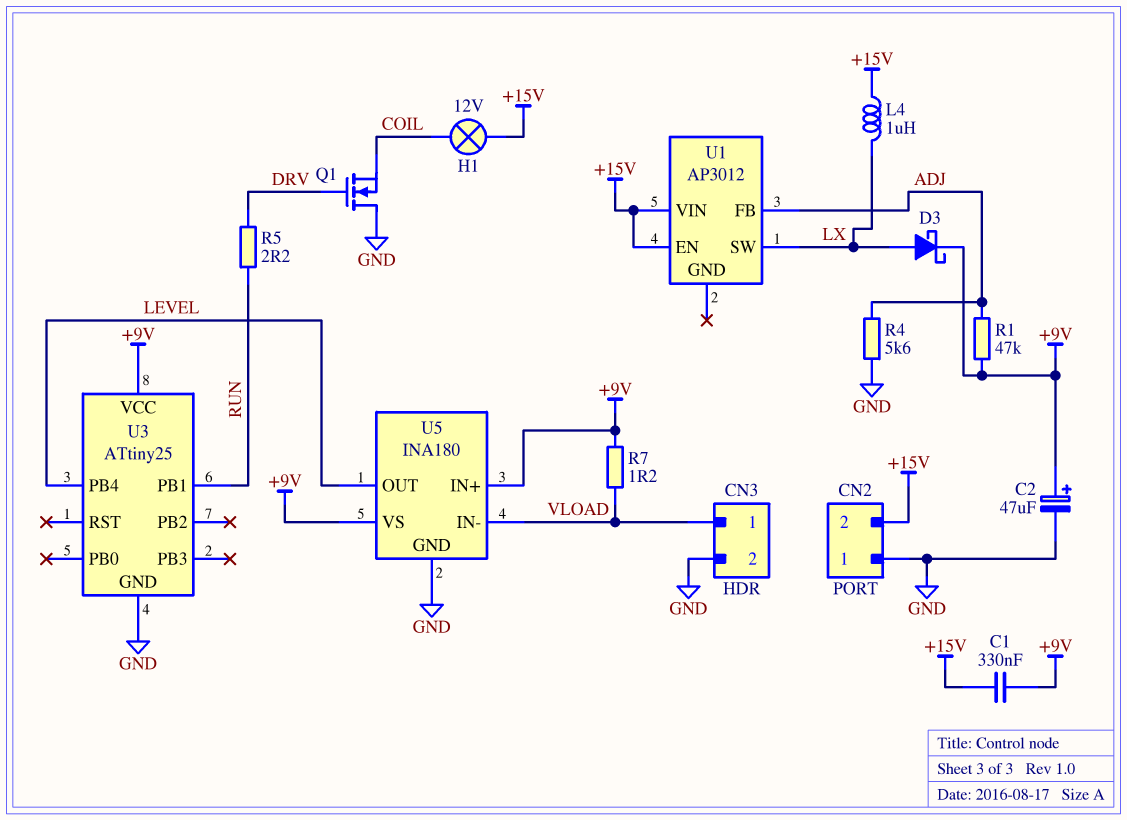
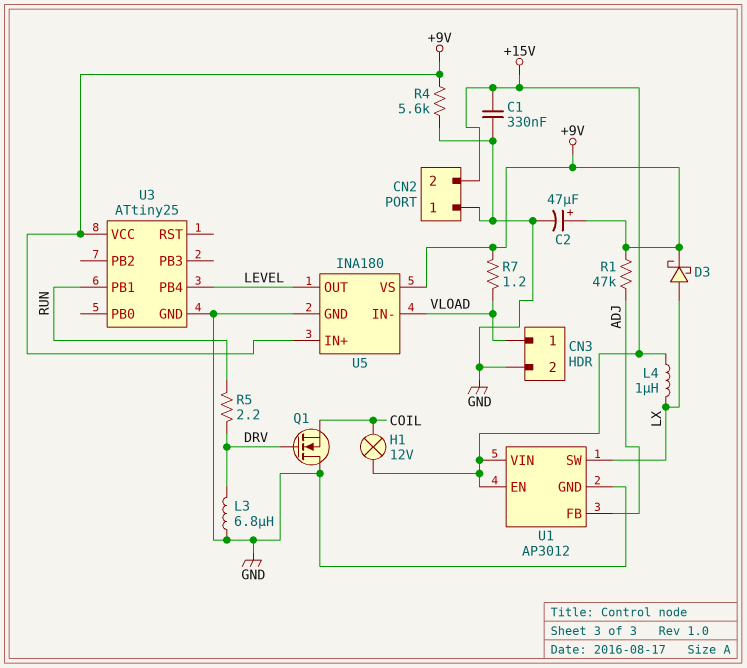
C1: 330nF (+9V, +15V) -> 330nF (+15V, GND)
L3: none -> 6.8uH (DRV, GND)
R4: 5.6k (ADJ, GND) -> 5.6k (+9V, GND)
U1 pin GND: none -> GND

